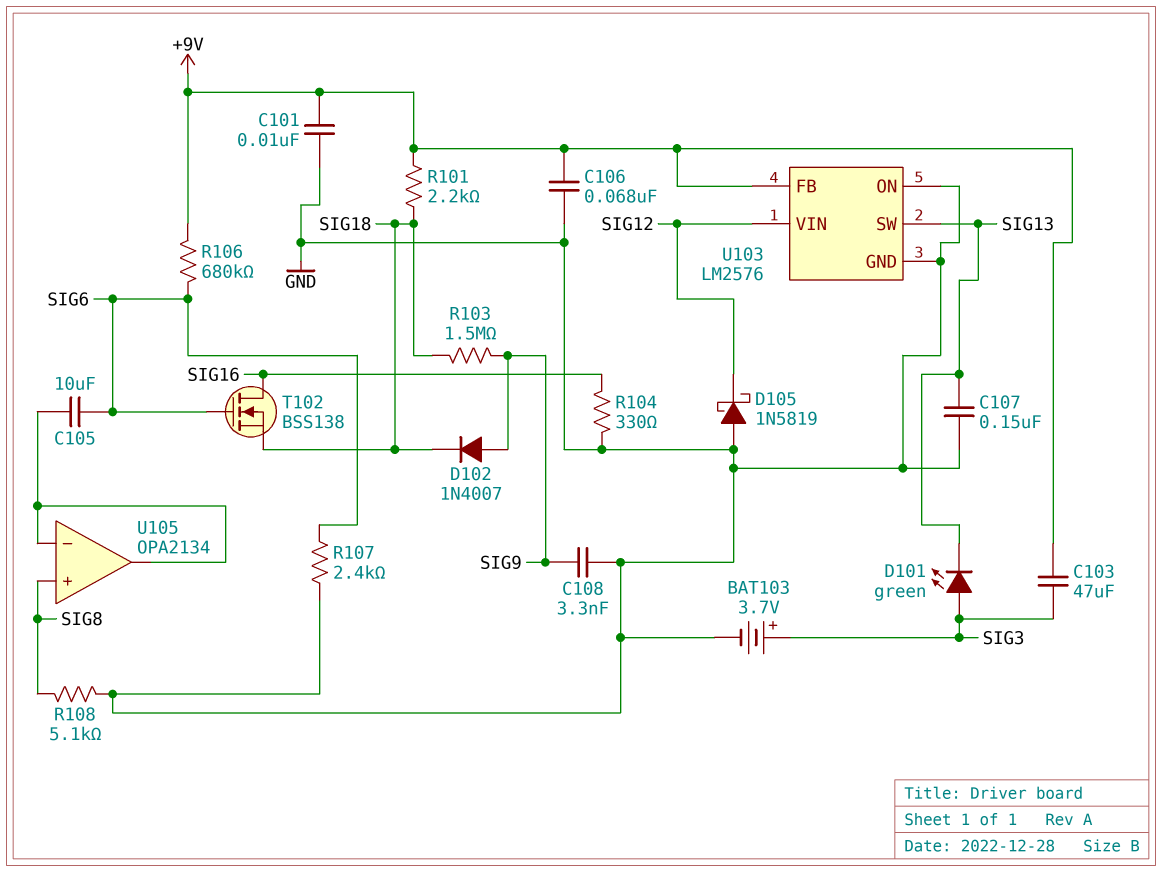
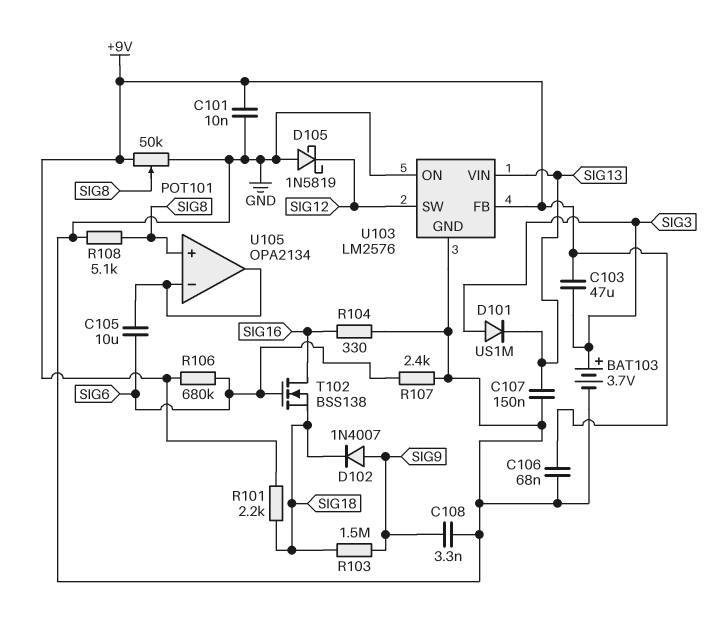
D101: LED green (A SIG3, K SIG13) -> diode US1M (A SIG3, K SIG13)
POT101: none -> 50k (+9V, GND, wiper SIG8)
U103 pin SW: SIG13 -> SIG12
U103 pin VIN: SIG12 -> SIG13

